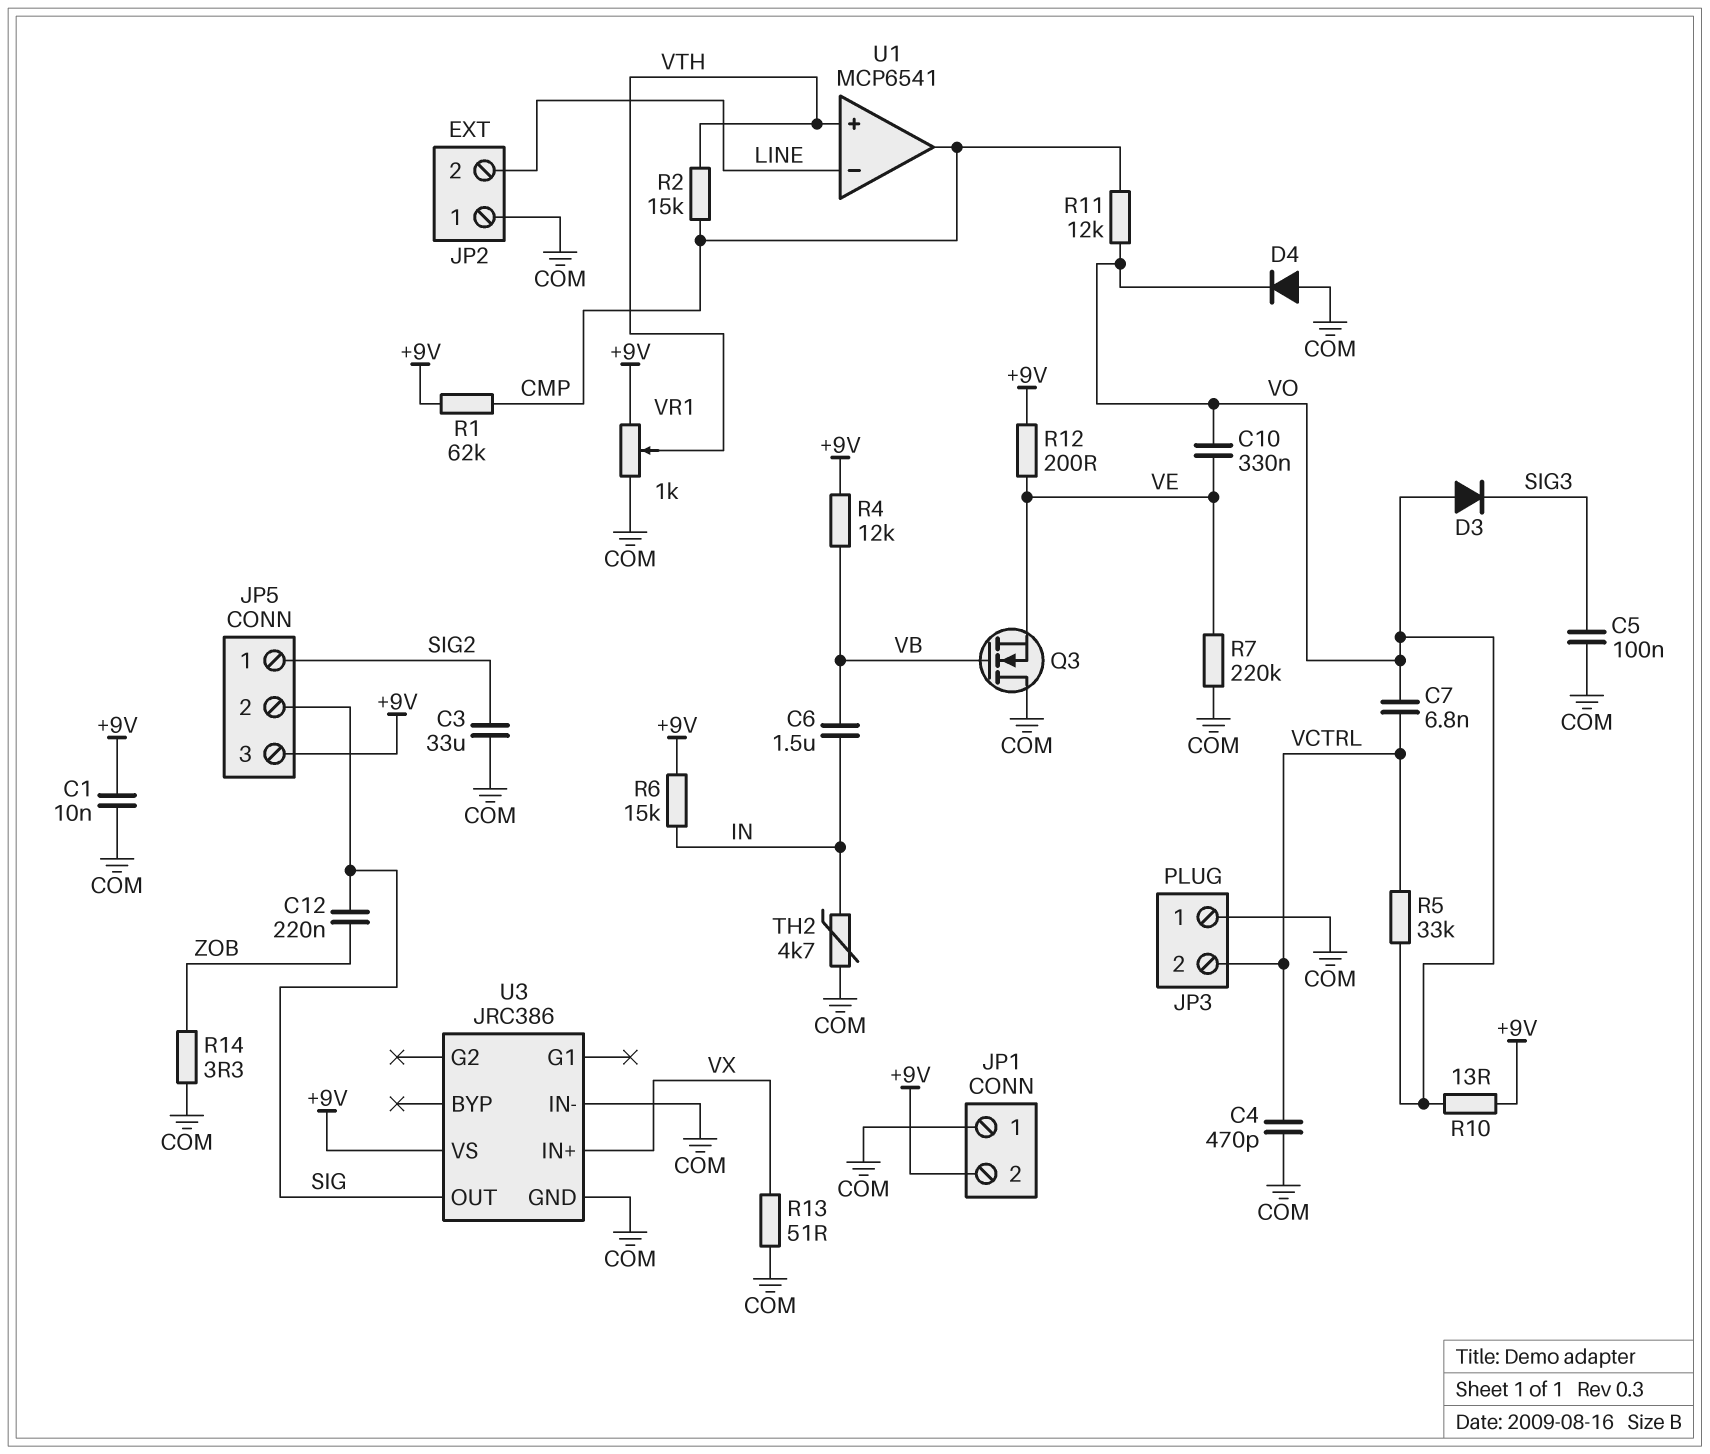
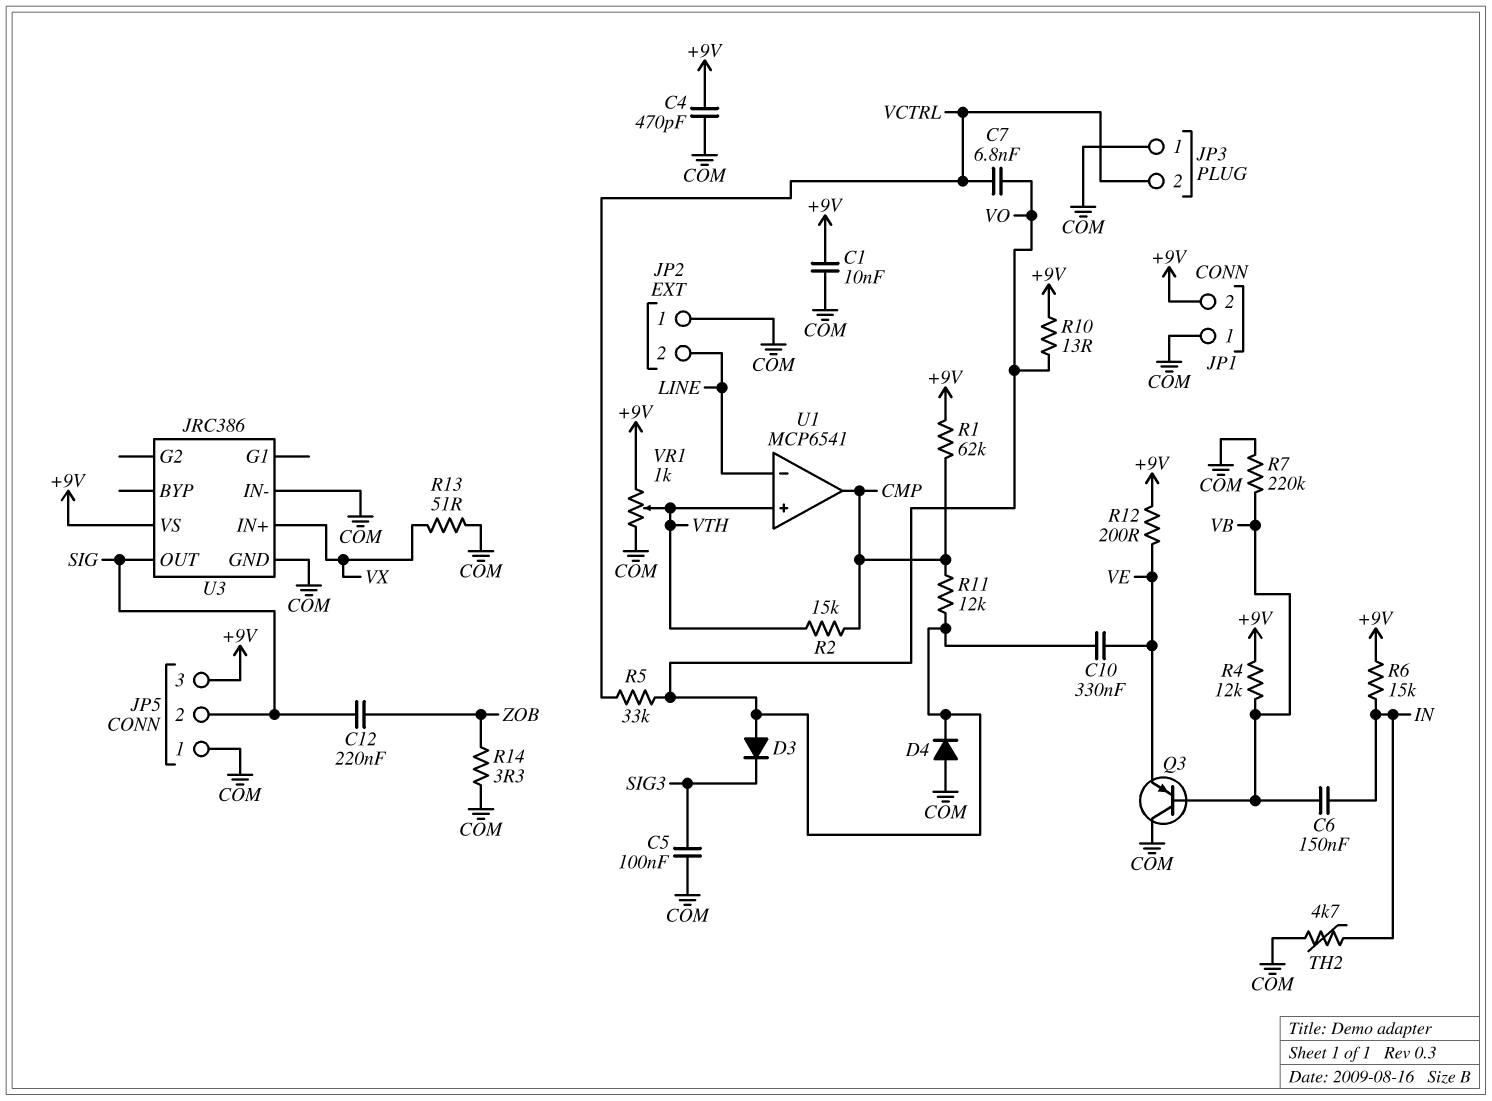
C3: 33uF (COM, SIG2) -> none
C4: 470pF (COM, VCTRL) -> 470pF (+9V, COM)
C6: 1.5uF (IN, VB) -> 150nF (IN, VB)
JP5 pin 1: SIG2 -> COM
Q3: NMOS (G VB, D COM, S VE) -> PNP (B VB, C COM, E VE)
R7: 220k (COM, VE) -> 220k (COM, VB)

